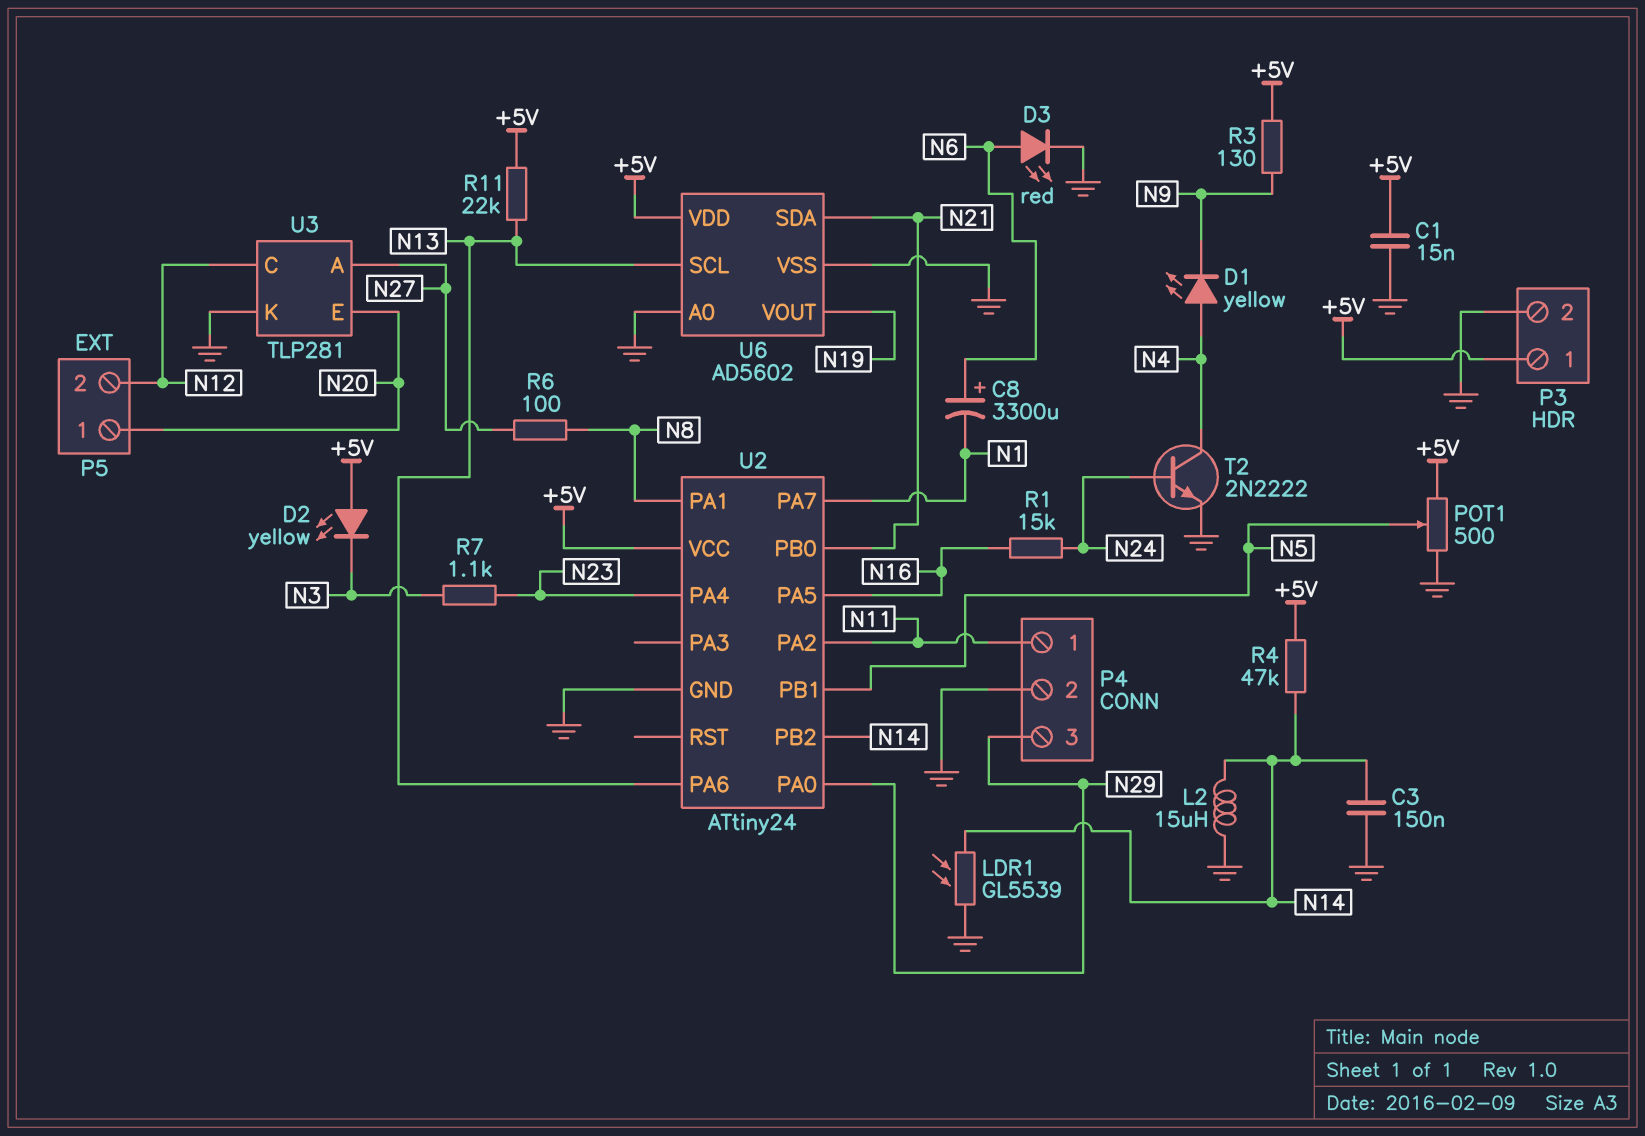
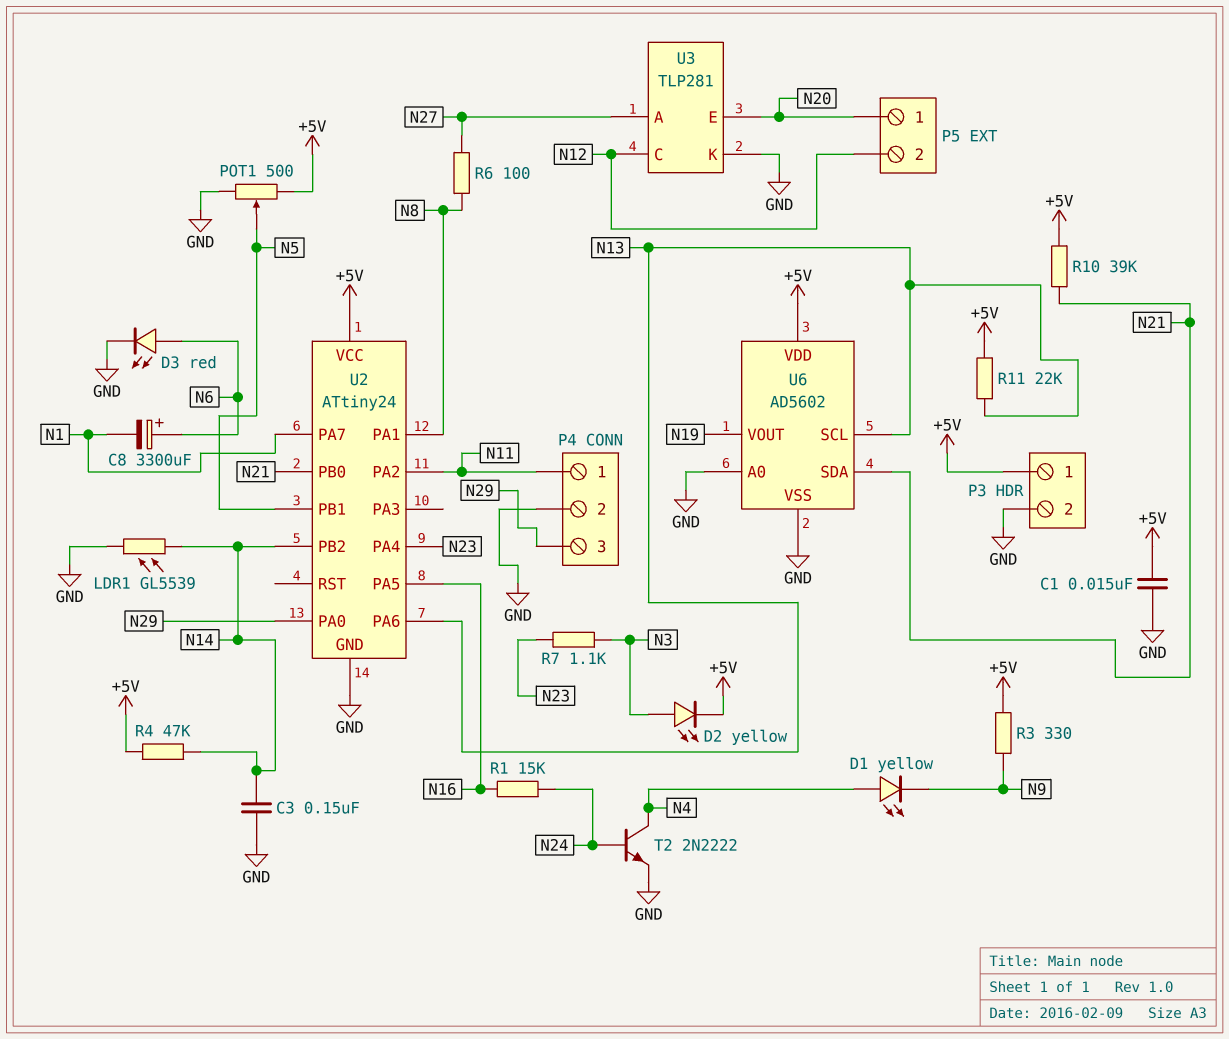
D2: LED yellow (A +5V, K N3) -> LED yellow (A N3, K +5V)
L2: 15uH (GND, N14) -> none
R3: 130 (+5V, N9) -> 330 (+5V, N9)
R10: none -> 39k (+5V, N21)

